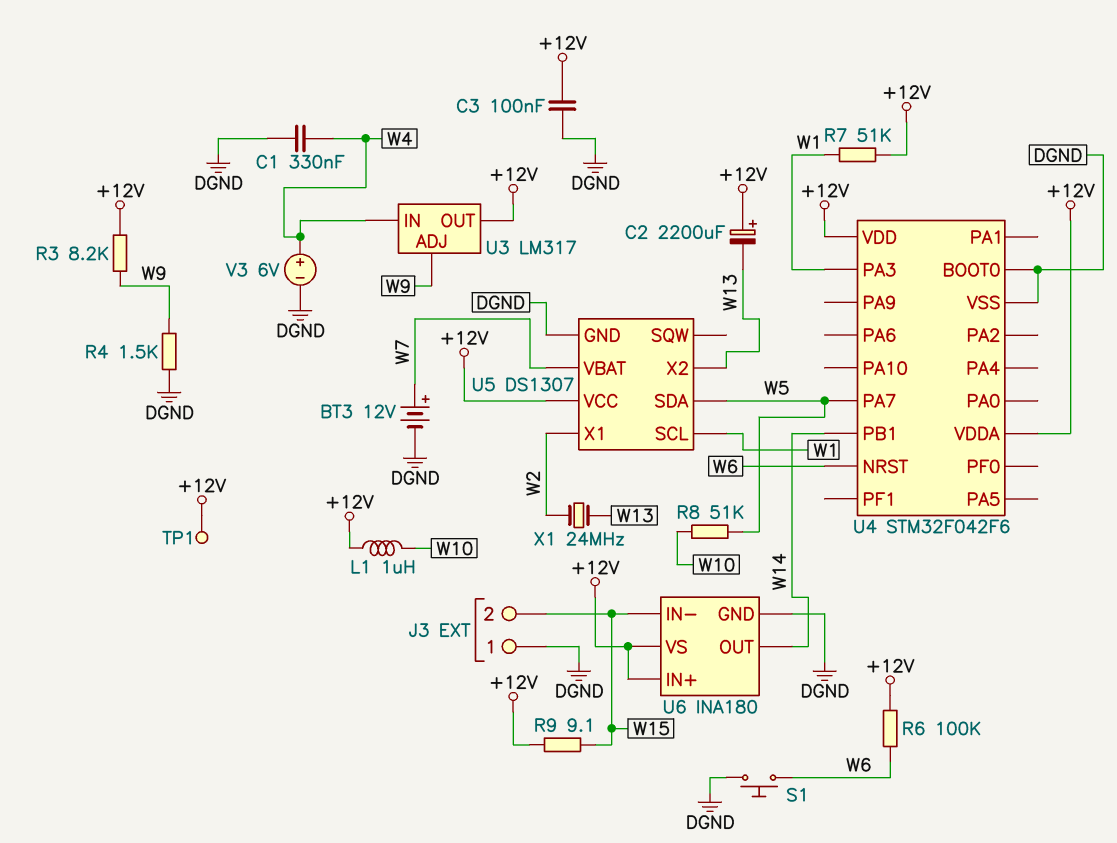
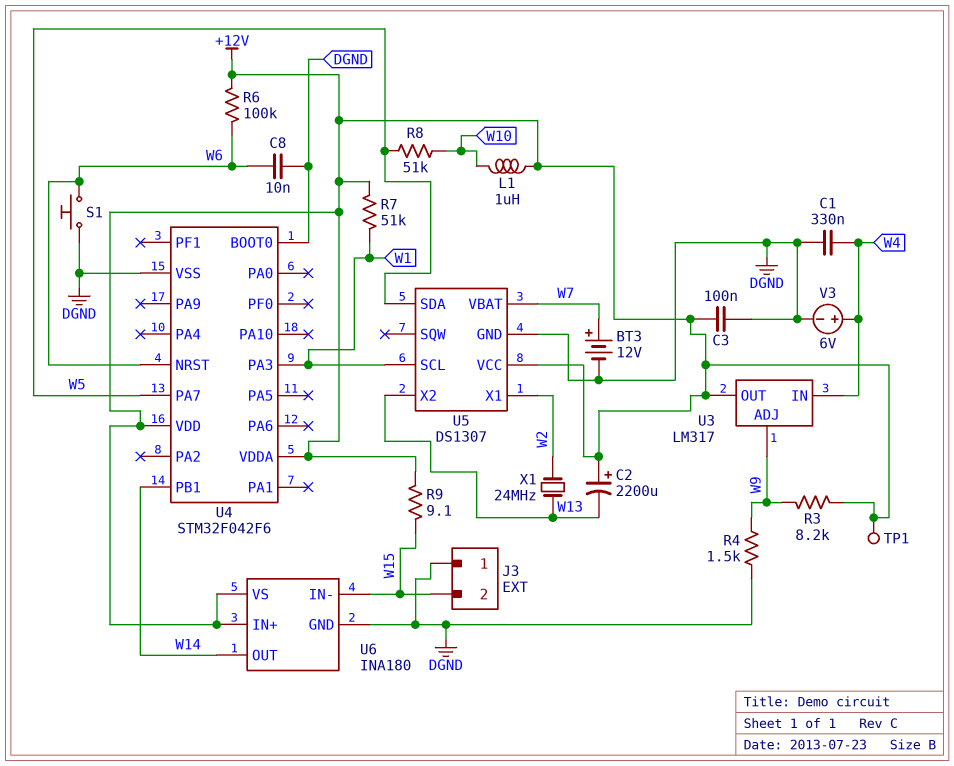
C8: none -> 10nF (DGND, W6)

